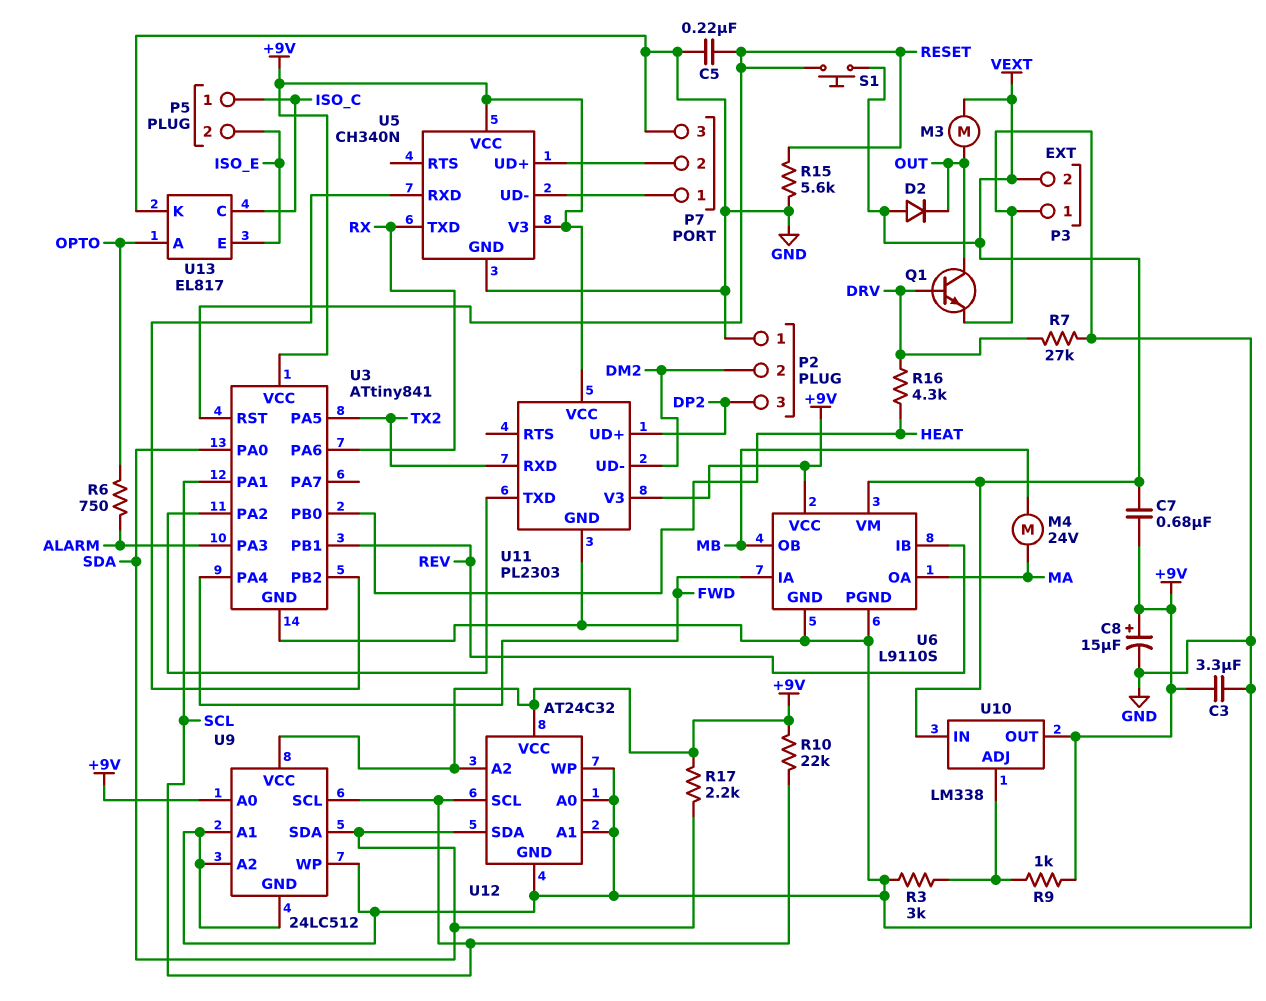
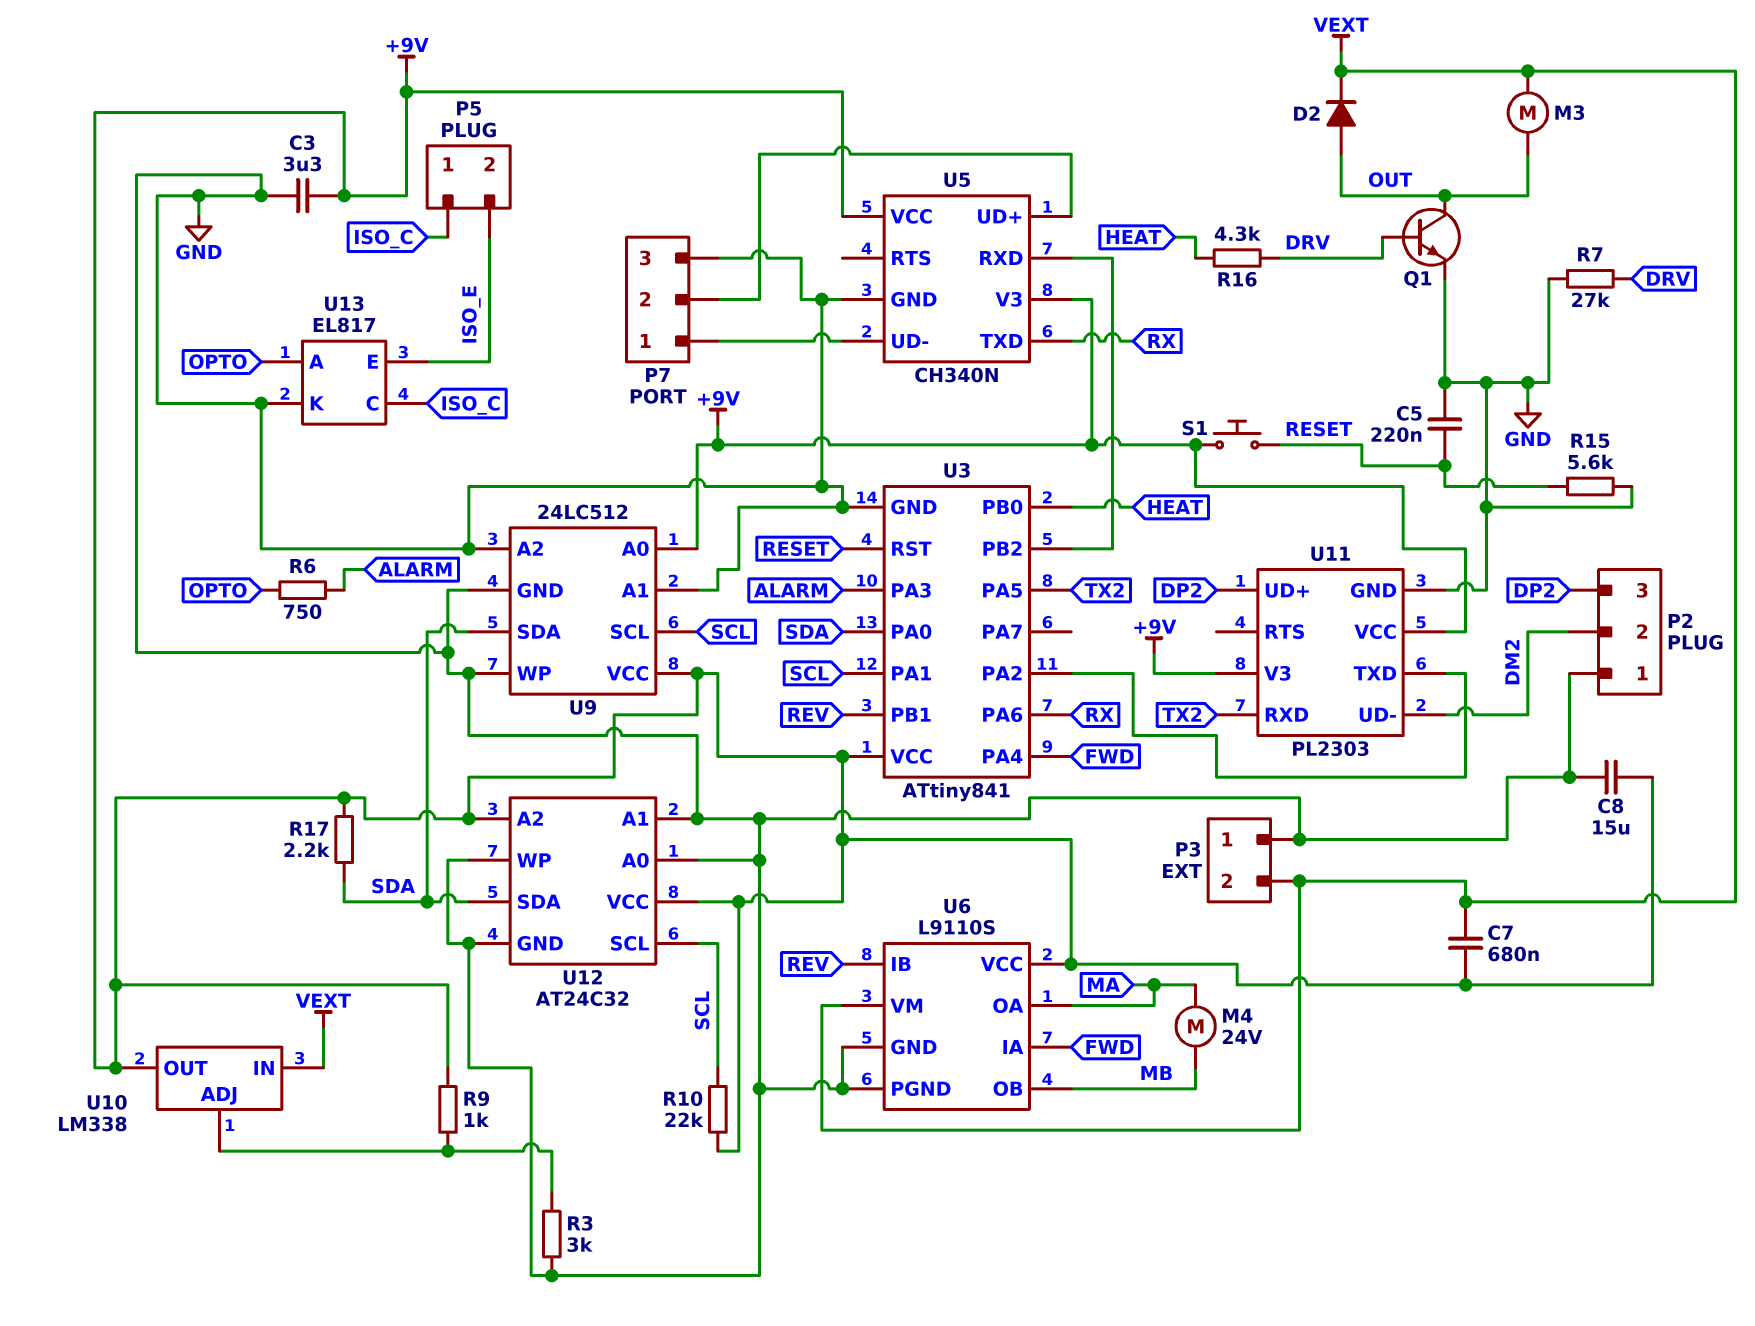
C8: 15uF (plus +9V, minus GND) -> 15uF (+9V, GND)
D2: diode (A VEXT, K OUT) -> diode (A OUT, K VEXT)
S1: button (RESET, VEXT) -> button (+9V, RESET)

